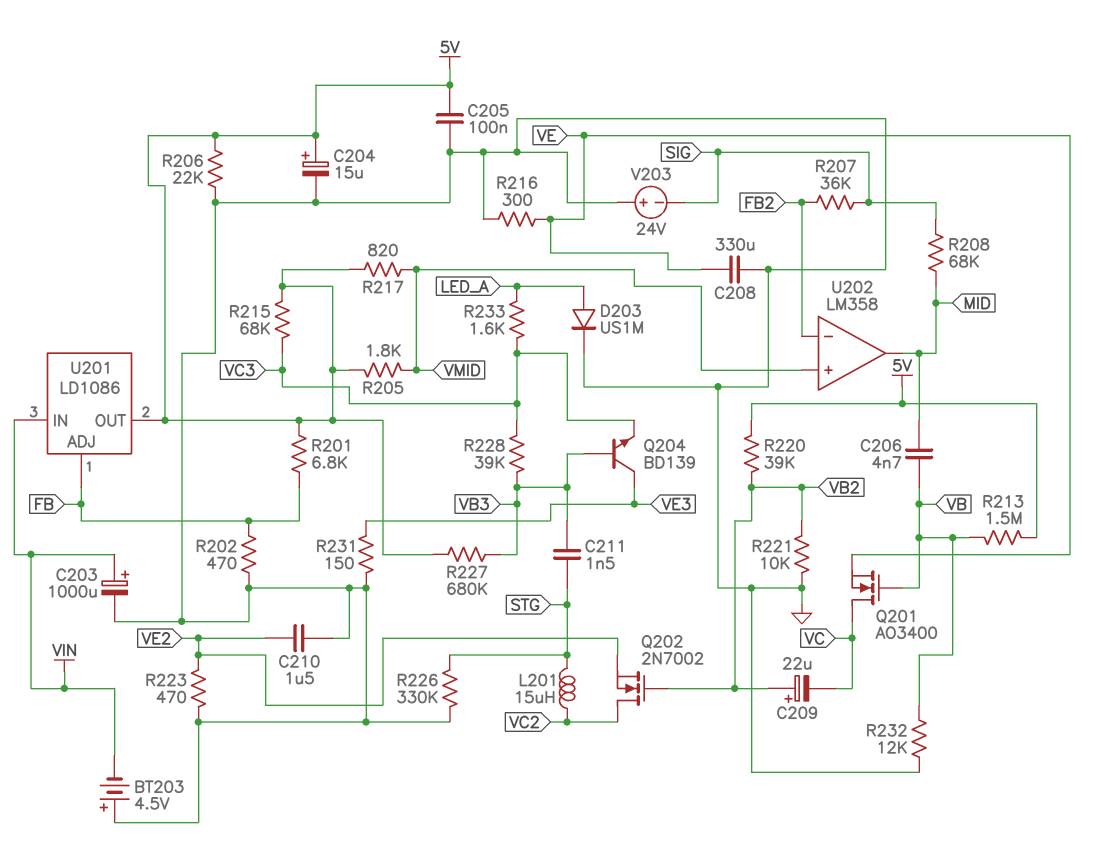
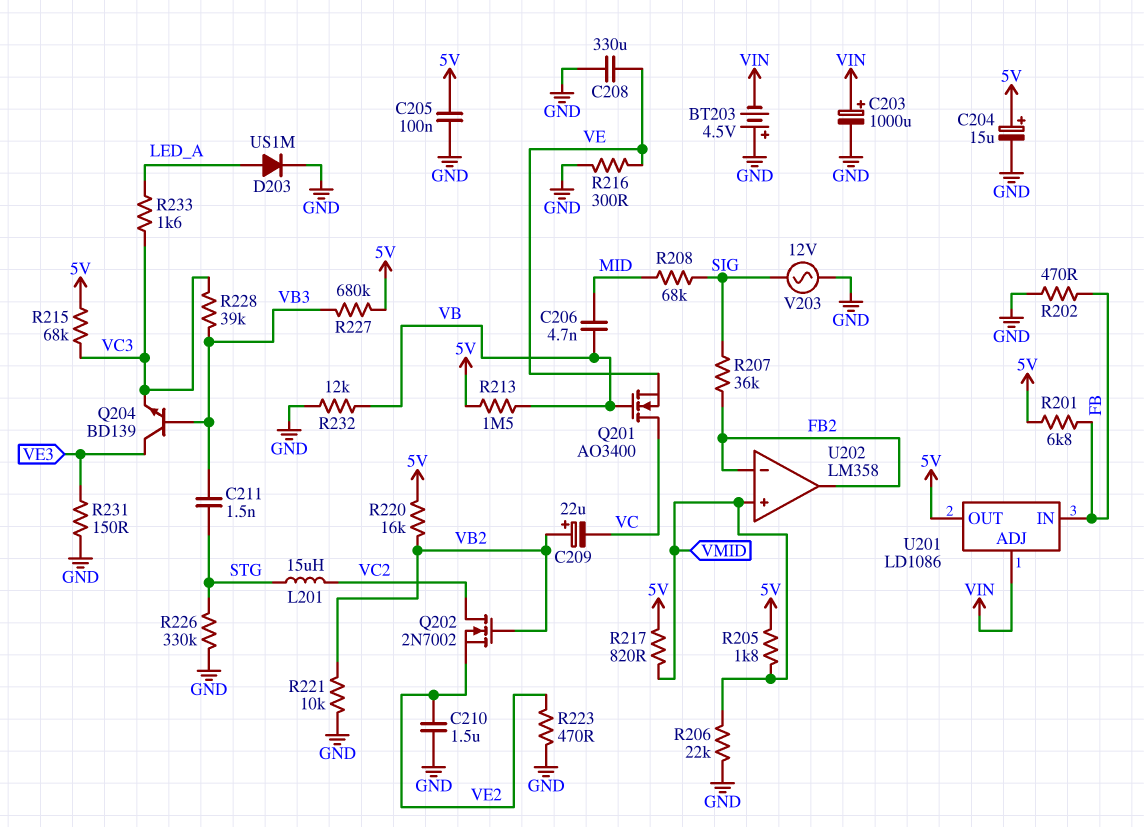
R206: 22k (5V, GND) -> 22k (GND, VMID)
R220: 39k (5V, VB2) -> 16k (5V, VB2)
U201 pin ADJ: FB -> VIN
U201 pin IN: VIN -> FB
U202 pin out: MID -> FB2
V203: 24V (plus GND, minus SIG) -> AC 12V (GND, SIG)

